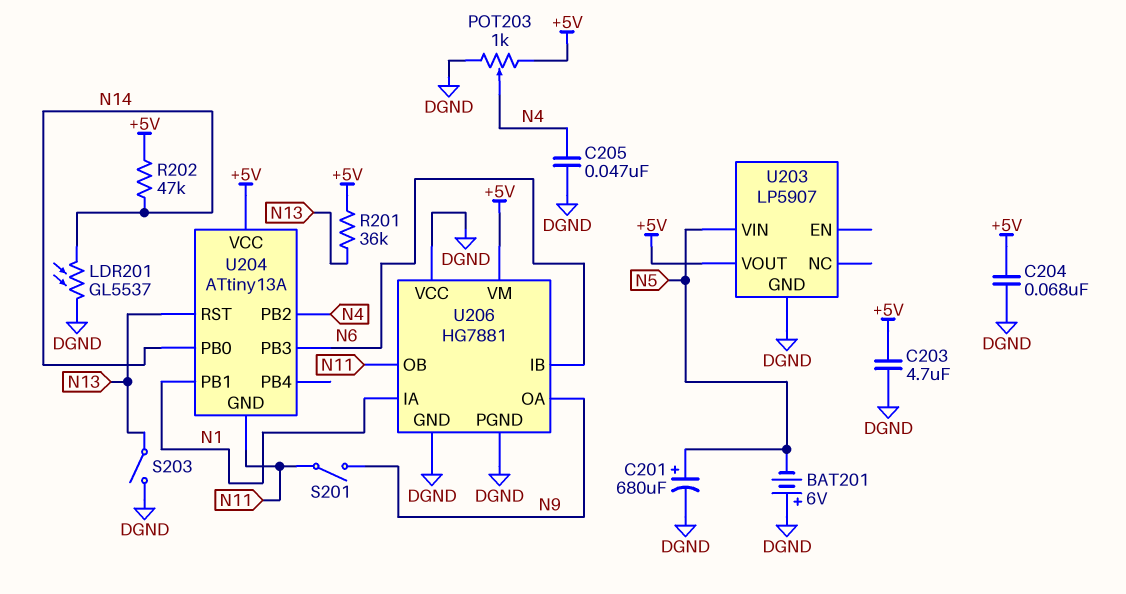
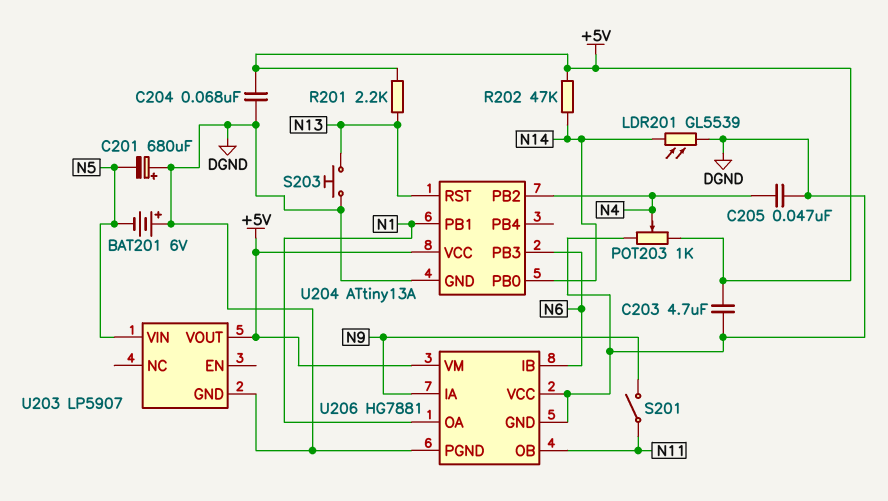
C201: 680uF (plus N5, minus DGND) -> 680uF (plus DGND, minus N5)
LDR201: GL5537 (DGND, N14) -> GL5539 (DGND, N14)
R201: 36k (+5V, N13) -> 2.2k (+5V, N13)
S203: switch (DGND, N13) -> button (DGND, N13)
U204 pin GND: N11 -> DGND
U206 pin IA: N1 -> N9
U206 pin OA: N9 -> N1

